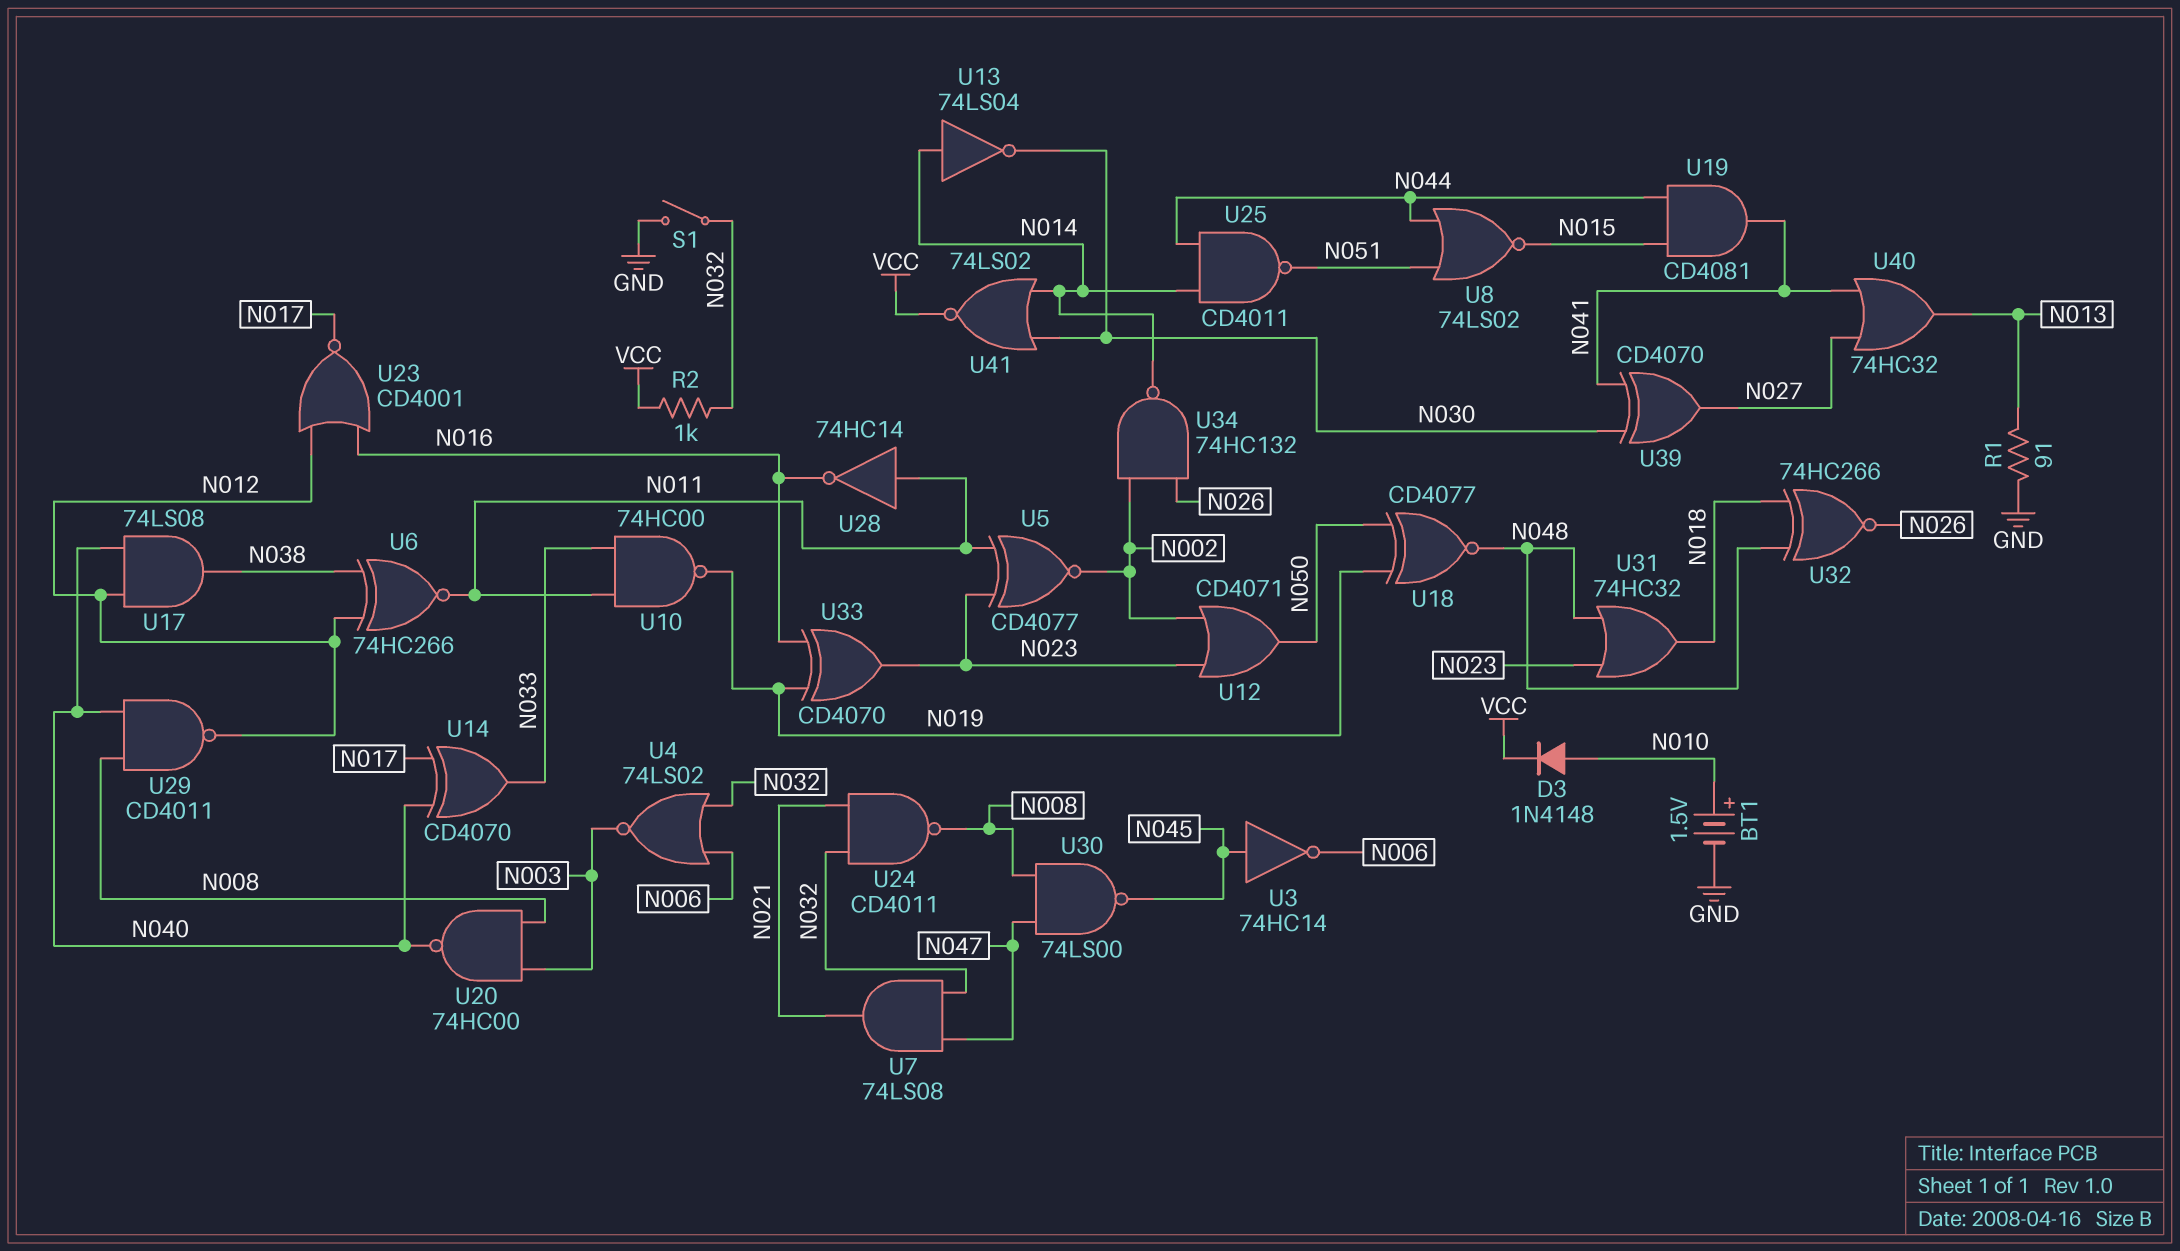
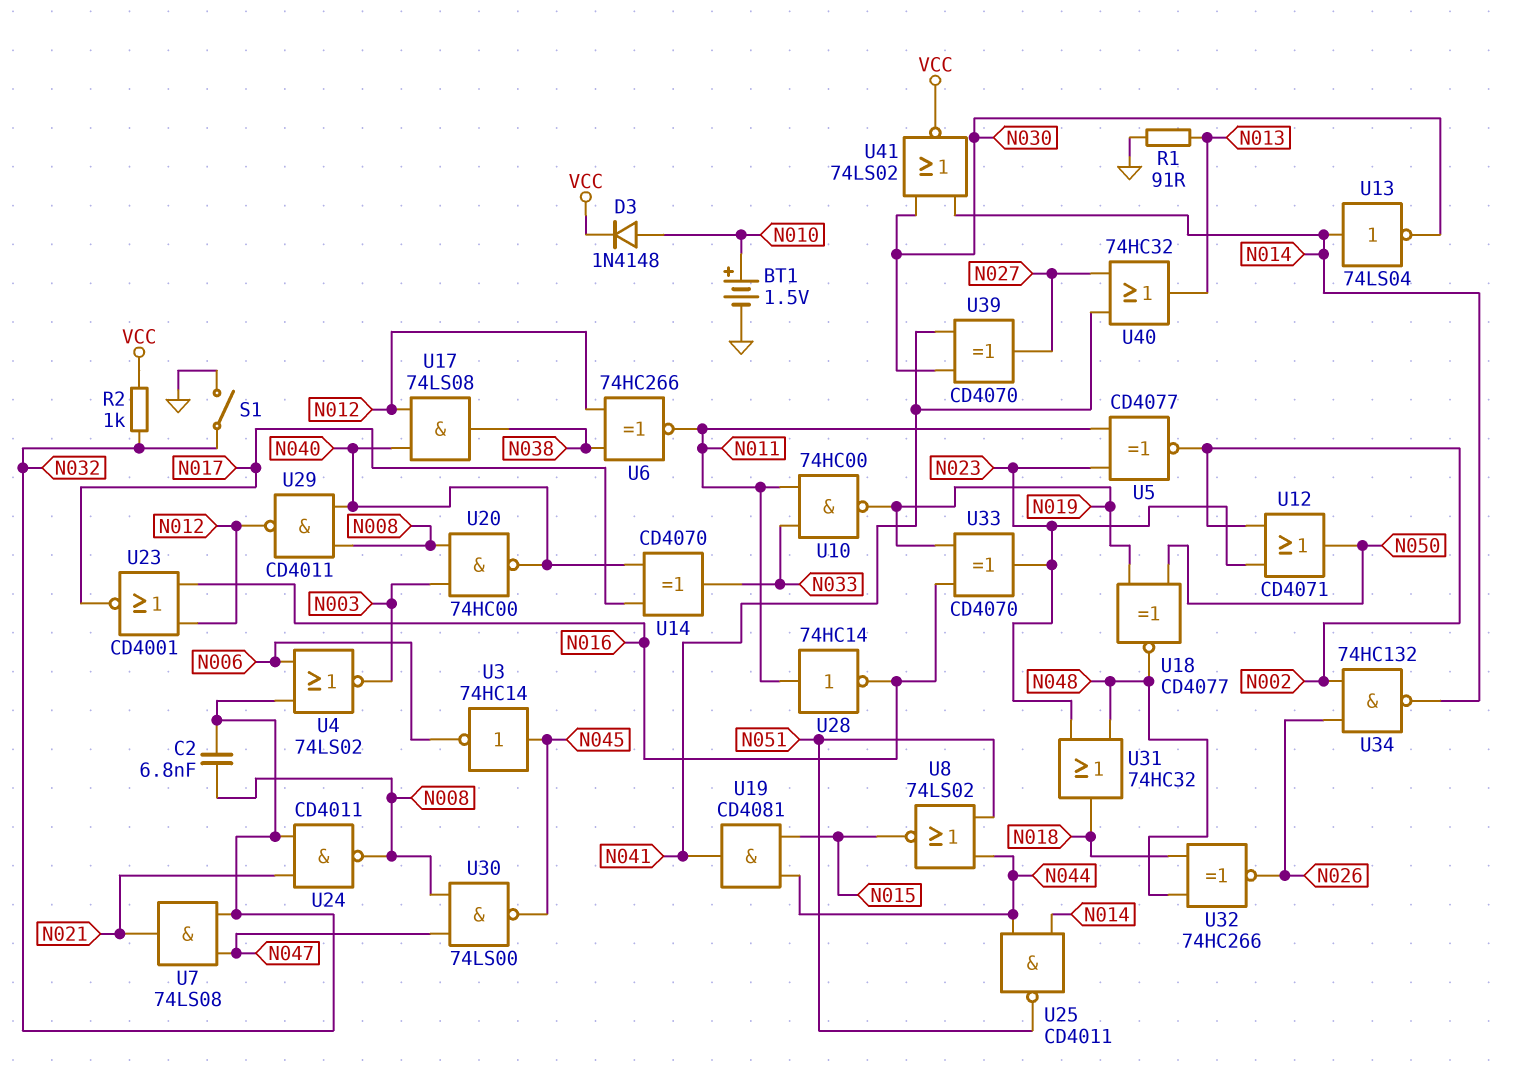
C2: none -> 6.8nF (N008, N032)

